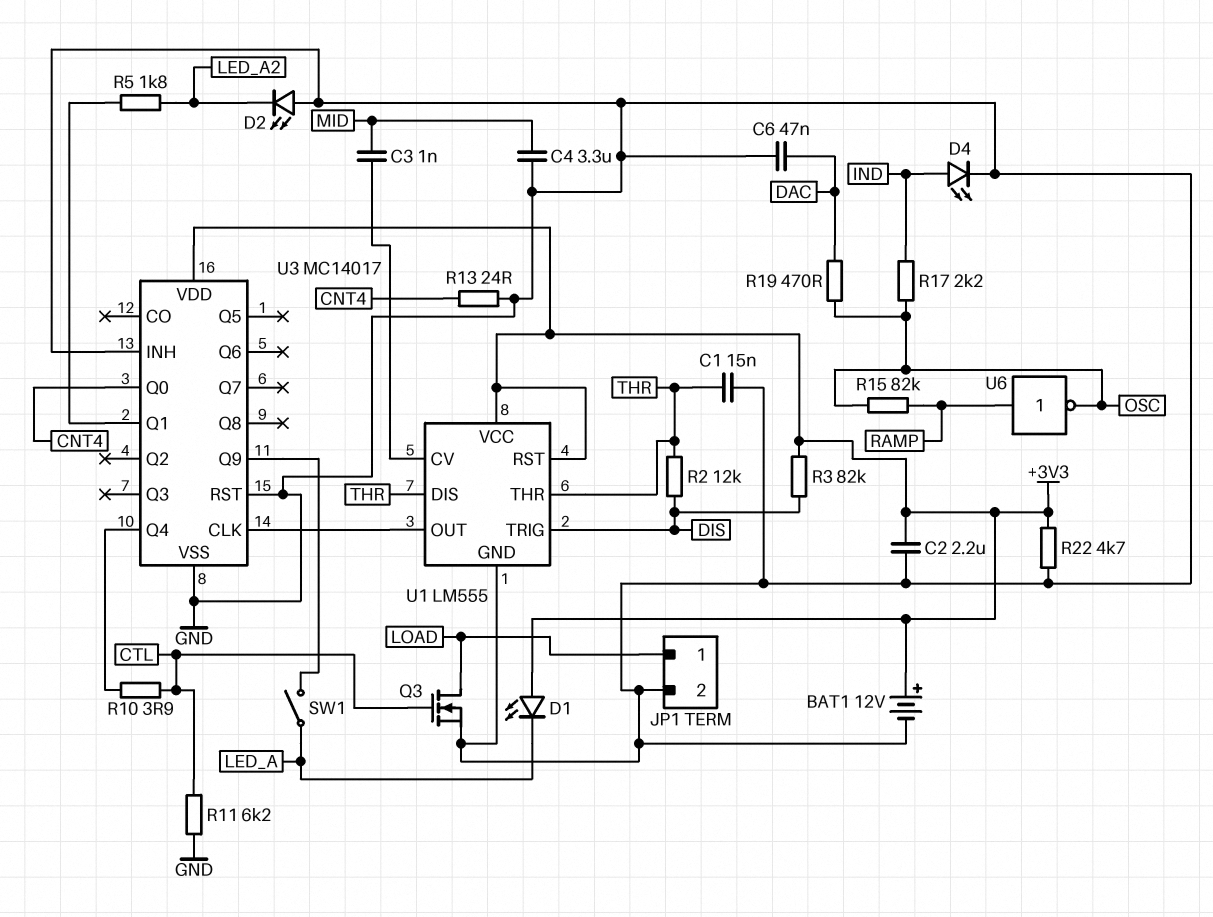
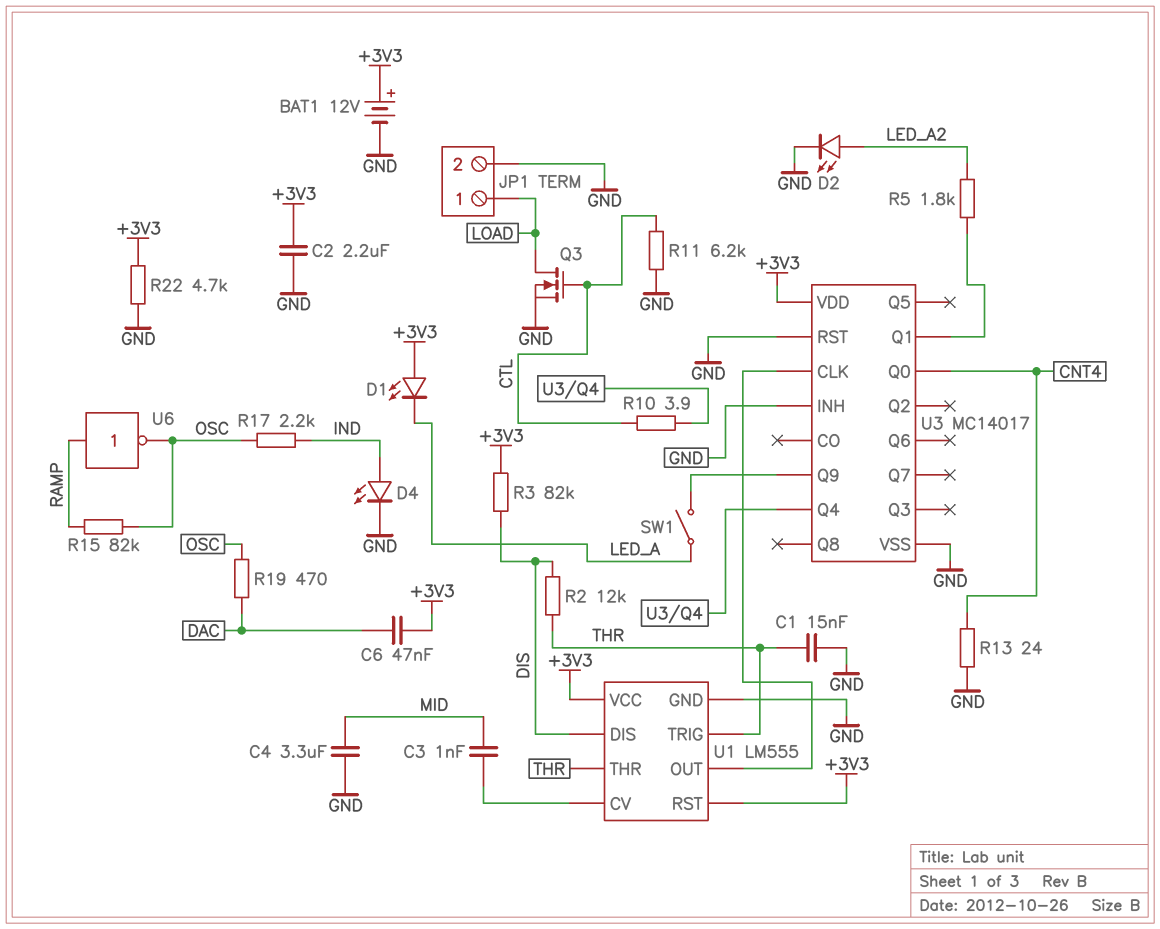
C6: 47nF (DAC, GND) -> 47nF (+3V3, DAC)
D2: LED (A GND, K LED_A2) -> LED (A LED_A2, K GND)
U1 pin DIS: THR -> DIS
U1 pin TRIG: DIS -> THR

